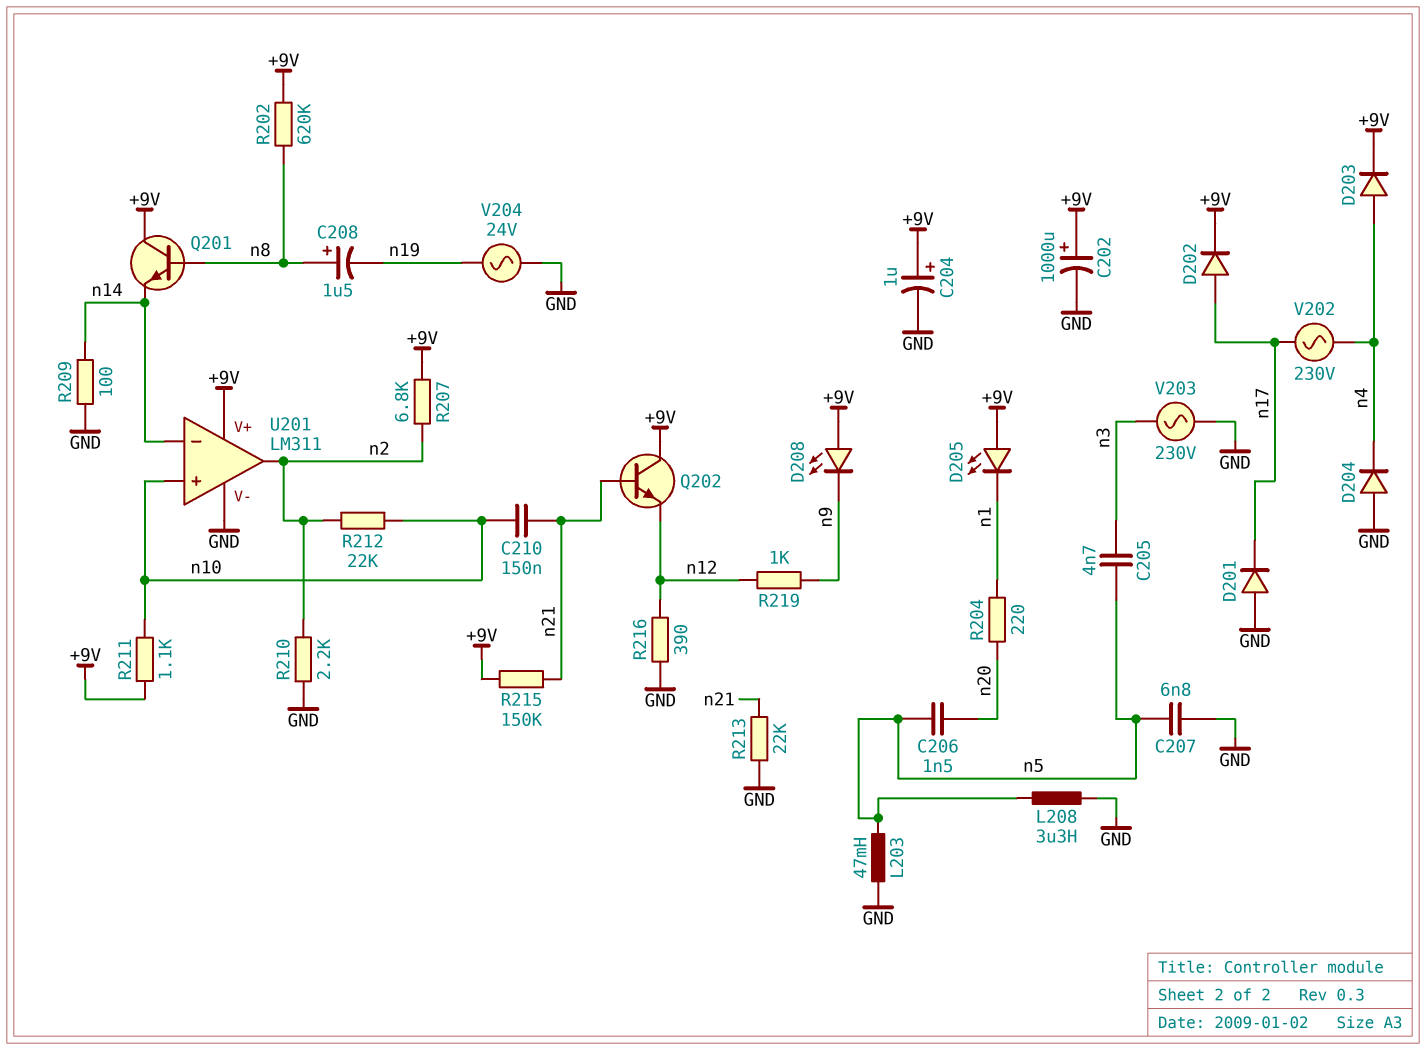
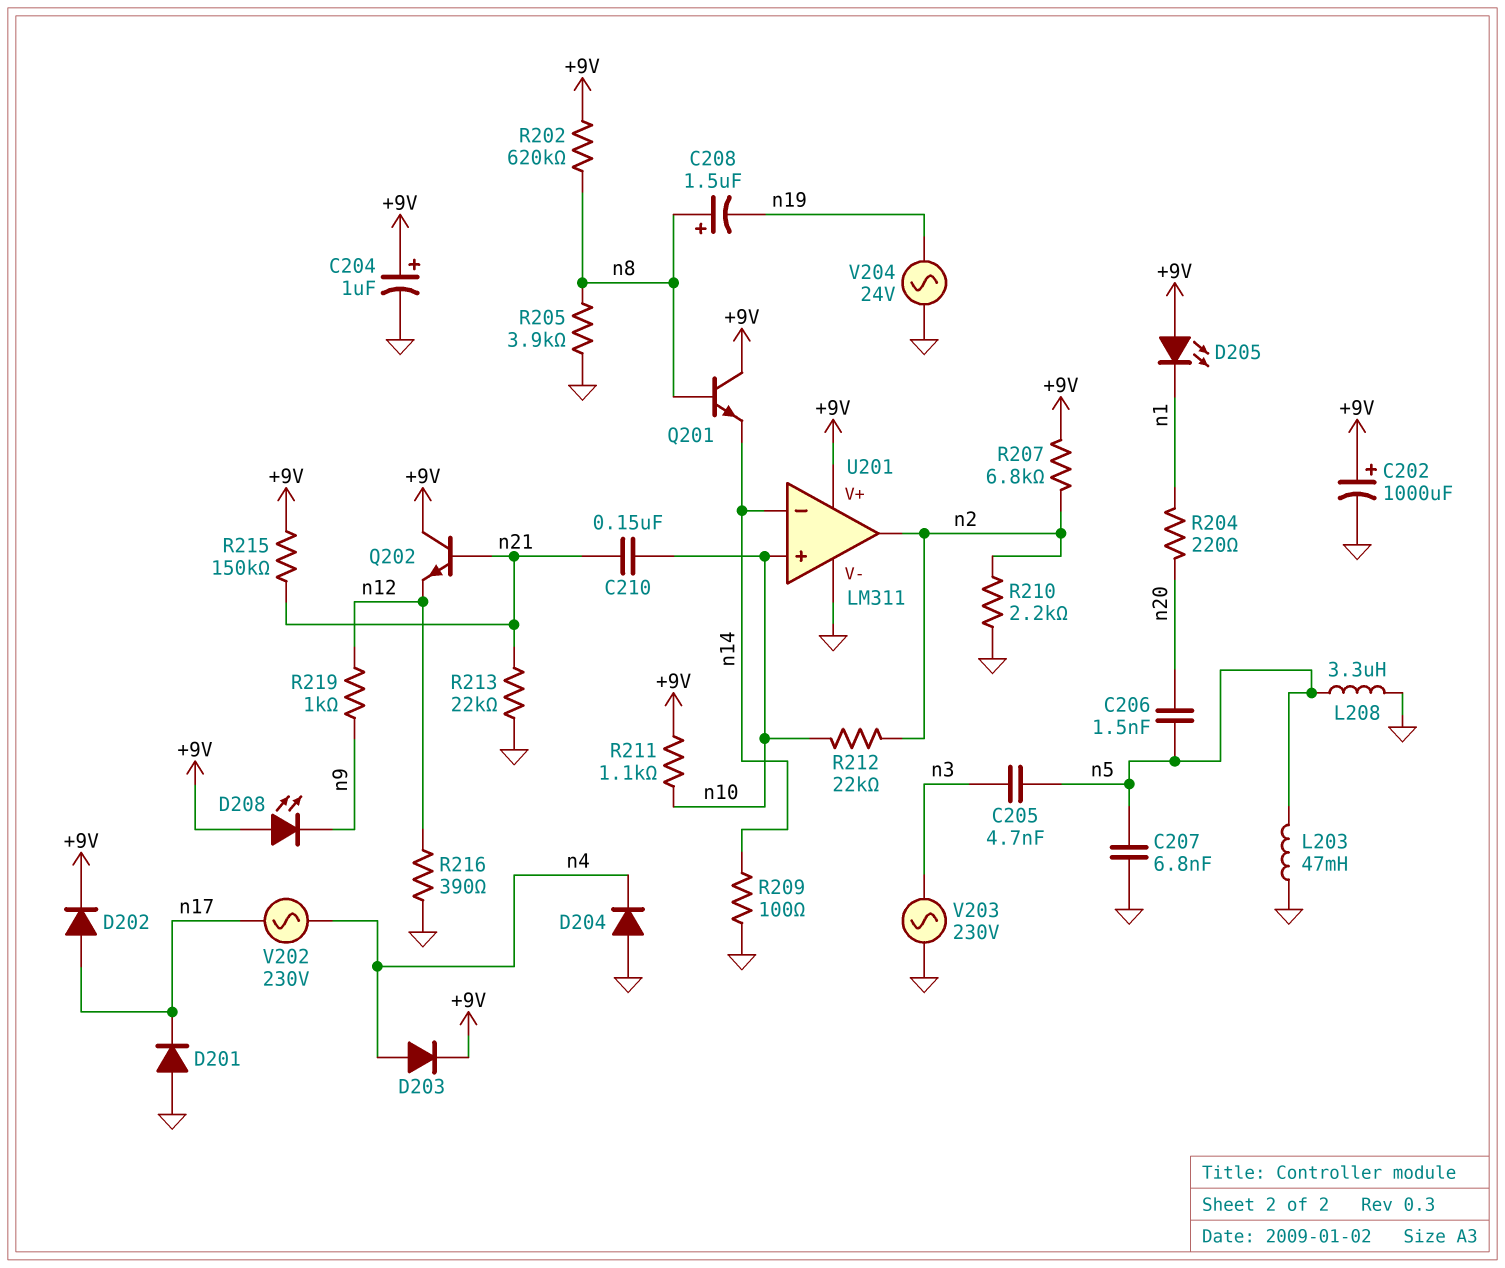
R205: none -> 3.9k (GND, n8)

